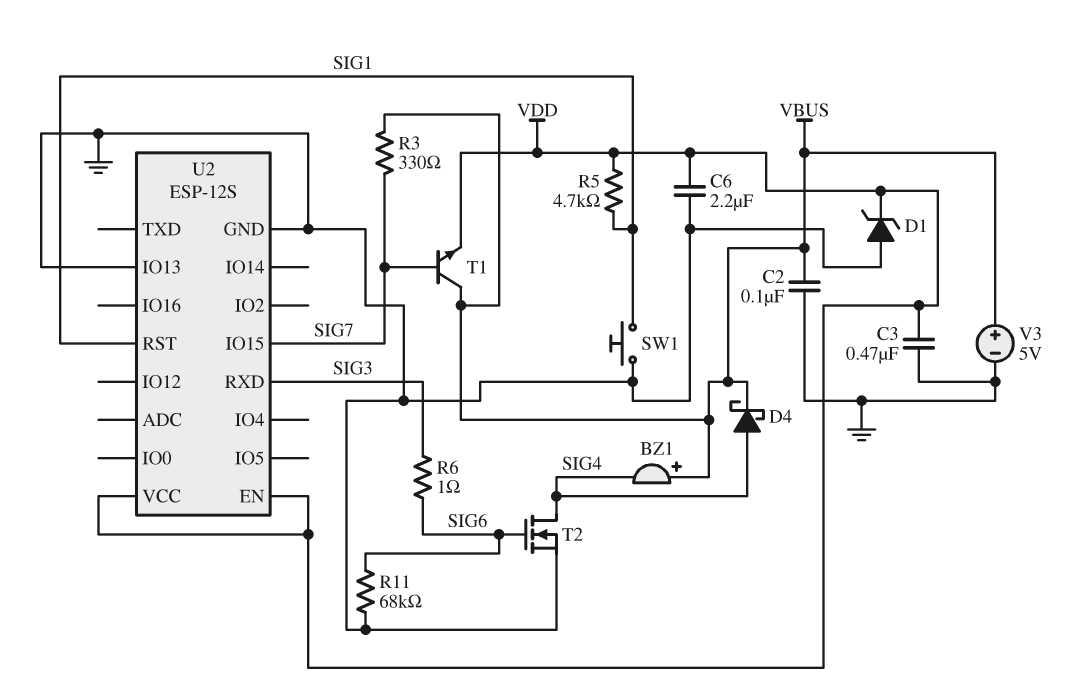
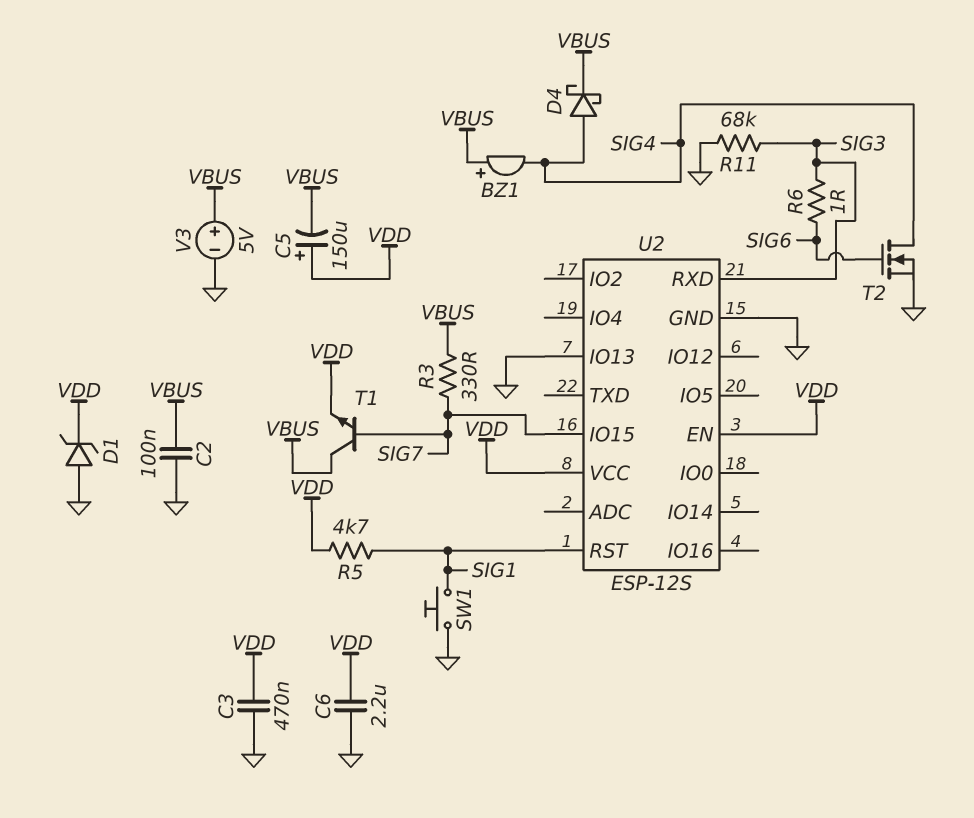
C5: none -> 150uF (plus VDD, minus VBUS)
R11: 68k (GND, SIG6) -> 68k (GND, SIG3)

